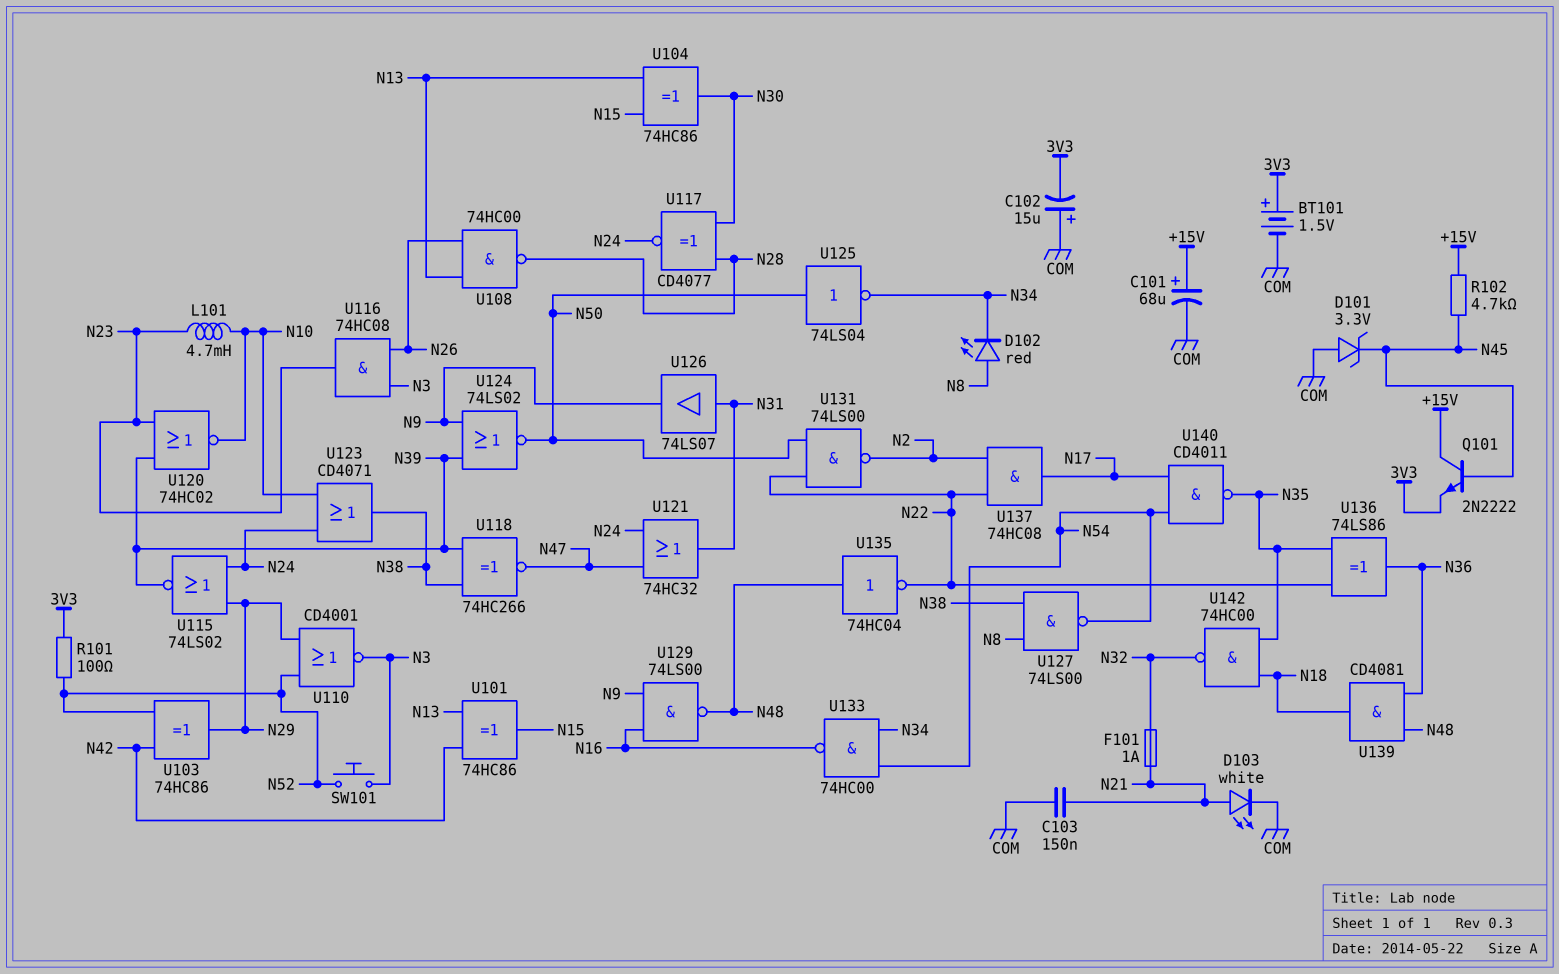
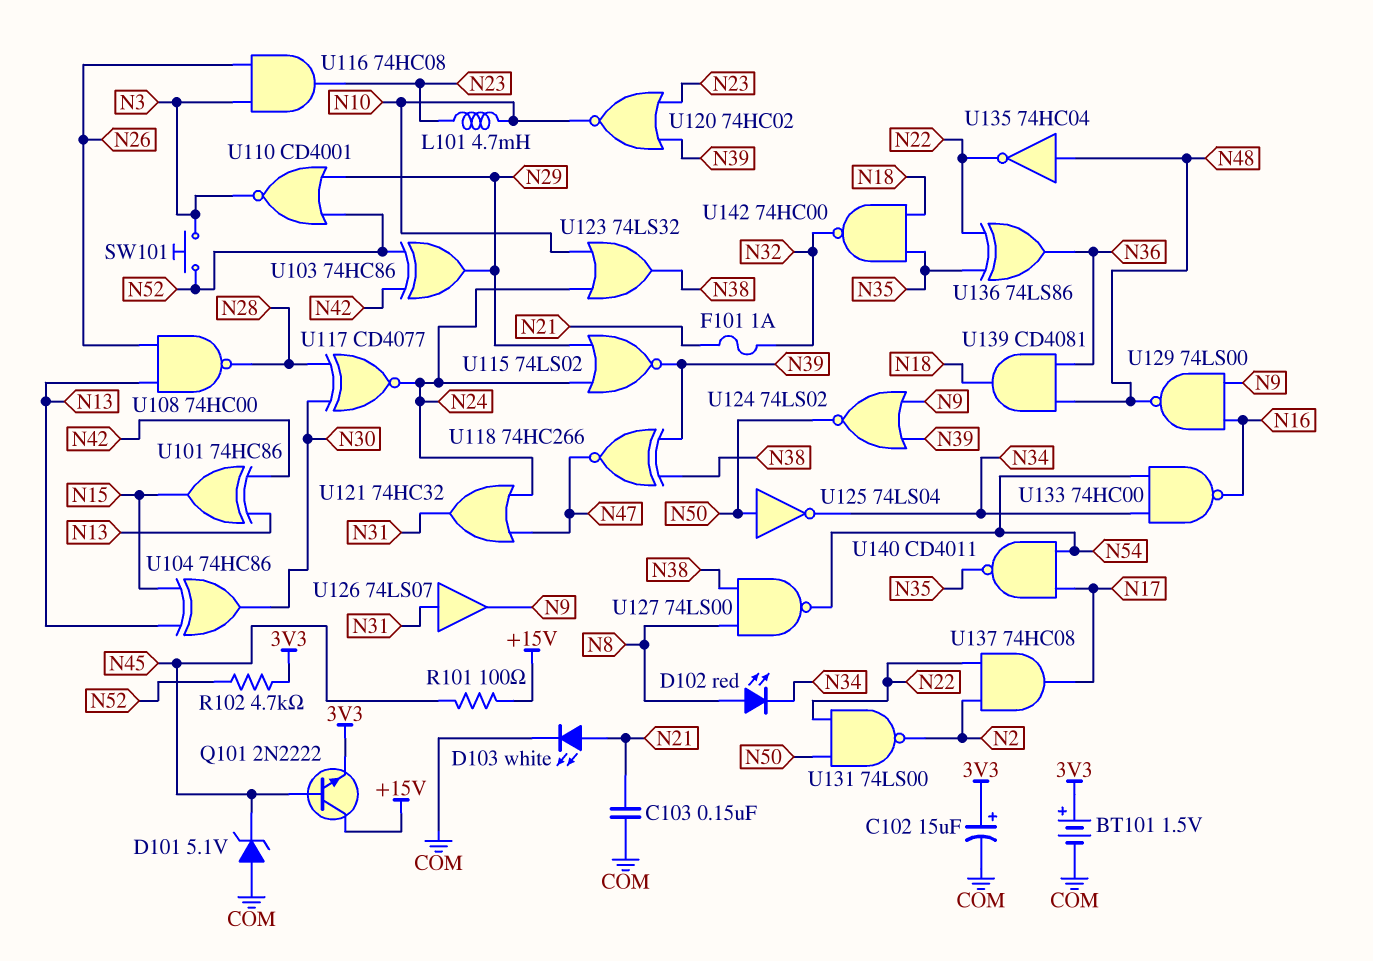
C101: 68uF (plus +15V, minus COM) -> none
C102: 15uF (plus COM, minus 3V3) -> 15uF (plus 3V3, minus COM)
D101: zener 3.3V (A COM, K N45) -> zener 5.1V (A COM, K N45)
R101: 100 (3V3, N52) -> 100 (+15V, N45)
R102: 4.7k (+15V, N45) -> 4.7k (3V3, N52)
U123: OR CD4071 (in N10, in N24, out N38) -> OR 74LS32 (in N10, in N24, out N38)

